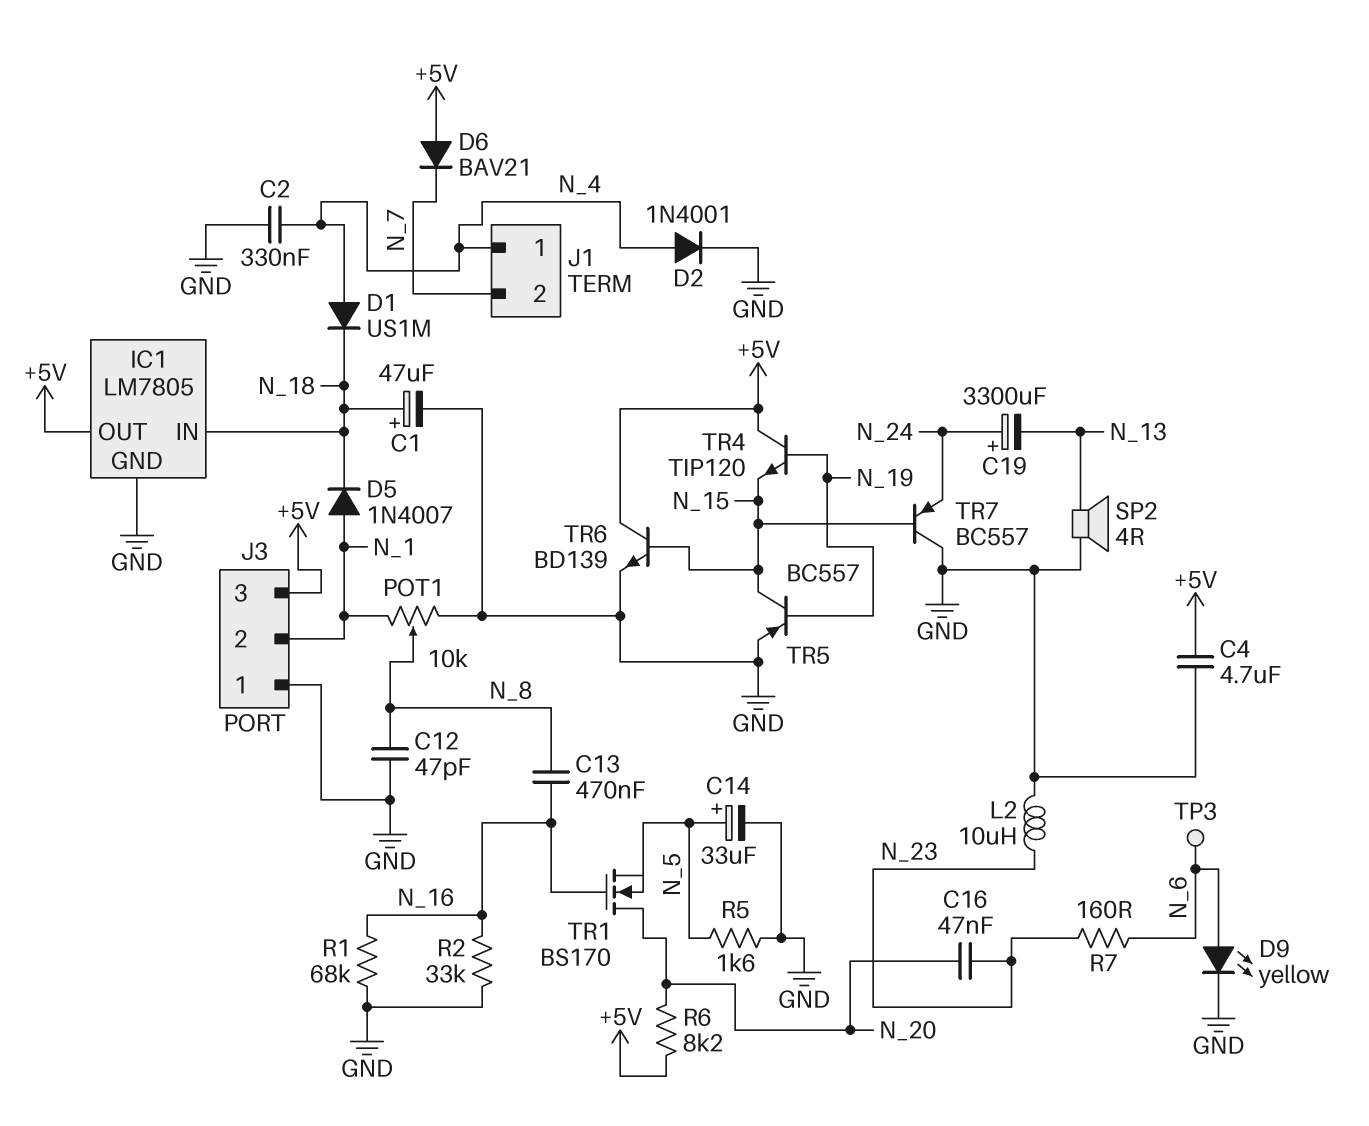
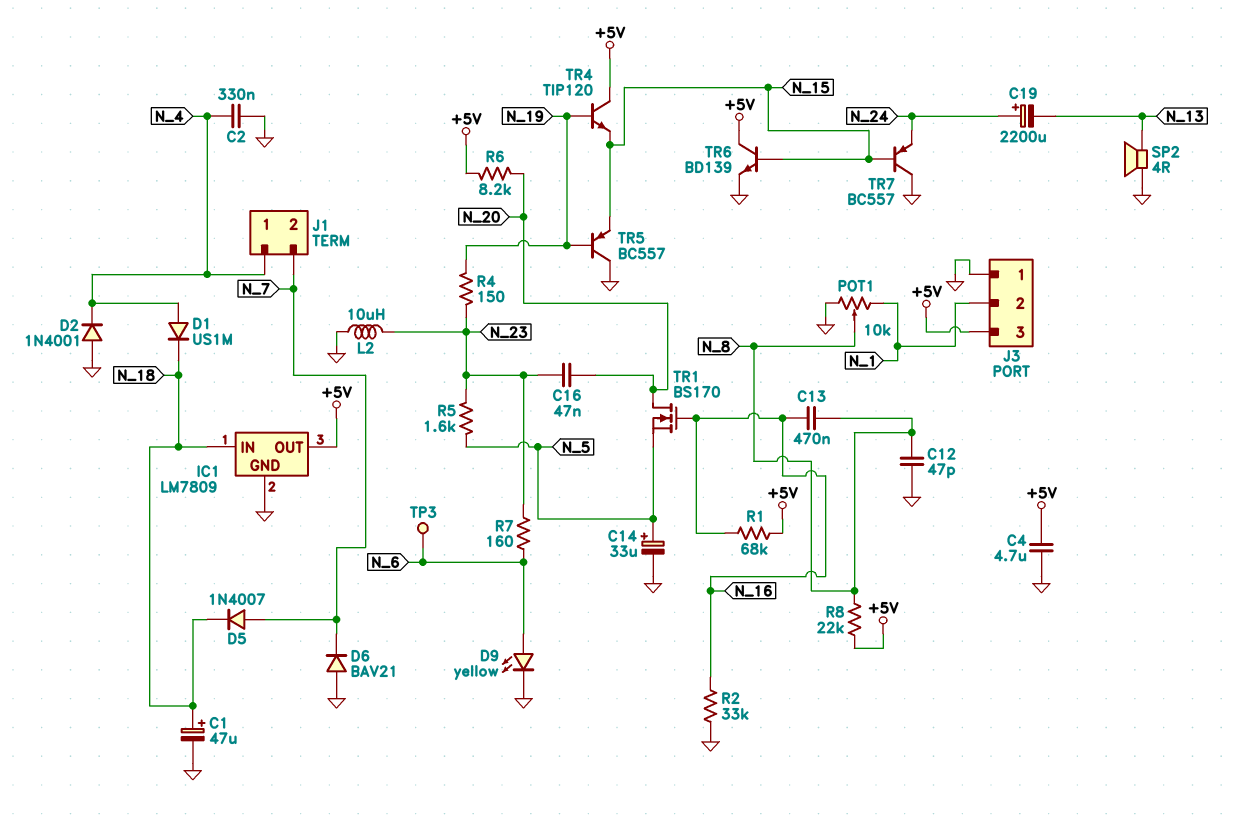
C19: 3300uF (plus N_24, minus N_13) -> 2200uF (plus N_24, minus N_13)
D2: diode 1N4001 (A N_4, K GND) -> diode 1N4001 (A GND, K N_4)
D5: diode 1N4007 (A N_1, K N_18) -> diode 1N4007 (A N_7, K N_18)
D6: diode BAV21 (A +5V, K N_7) -> diode BAV21 (A GND, K N_7)
IC1: LM7805 -> LM7809
R1: 68k (GND, N_16) -> 68k (+5V, N_16)
R4: none -> 150 (N_19, N_23)
R5: 1.6k (GND, N_5) -> 1.6k (N_5, N_23)
R8: none -> 22k (+5V, N_8)
TR5: PNP BC557 (B N_19, C N_15, E GND) -> PNP BC557 (B N_19, C GND, E N_15)

